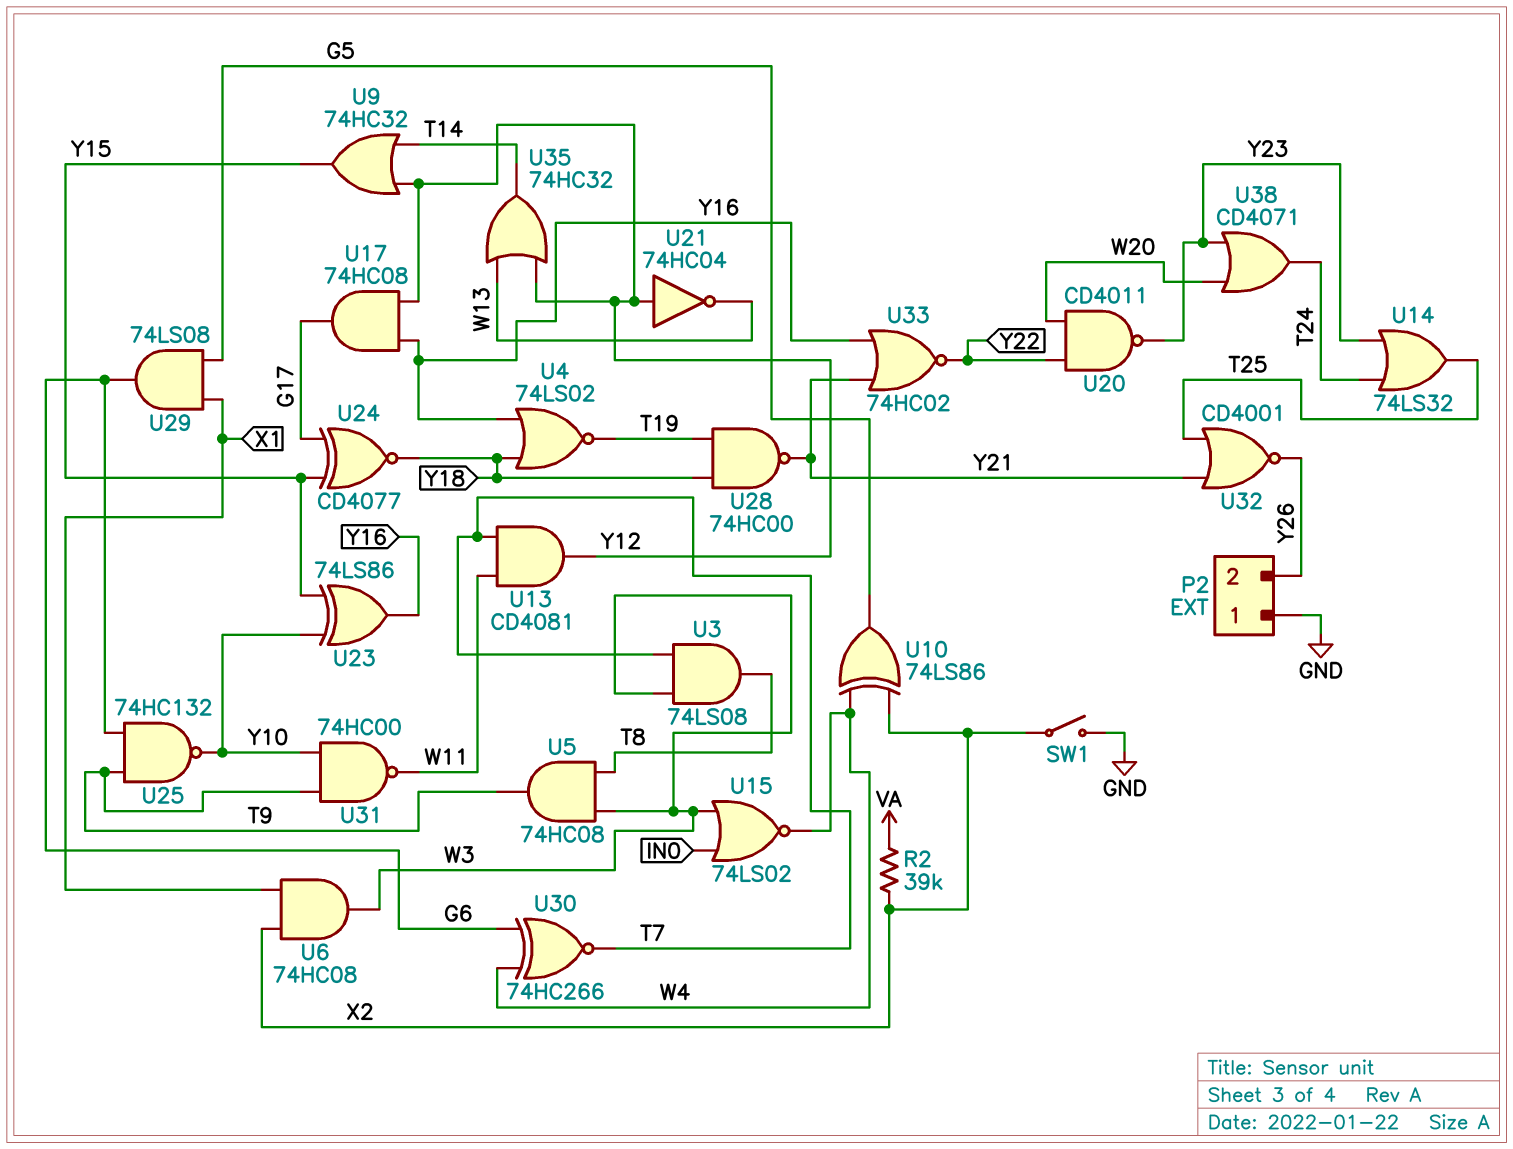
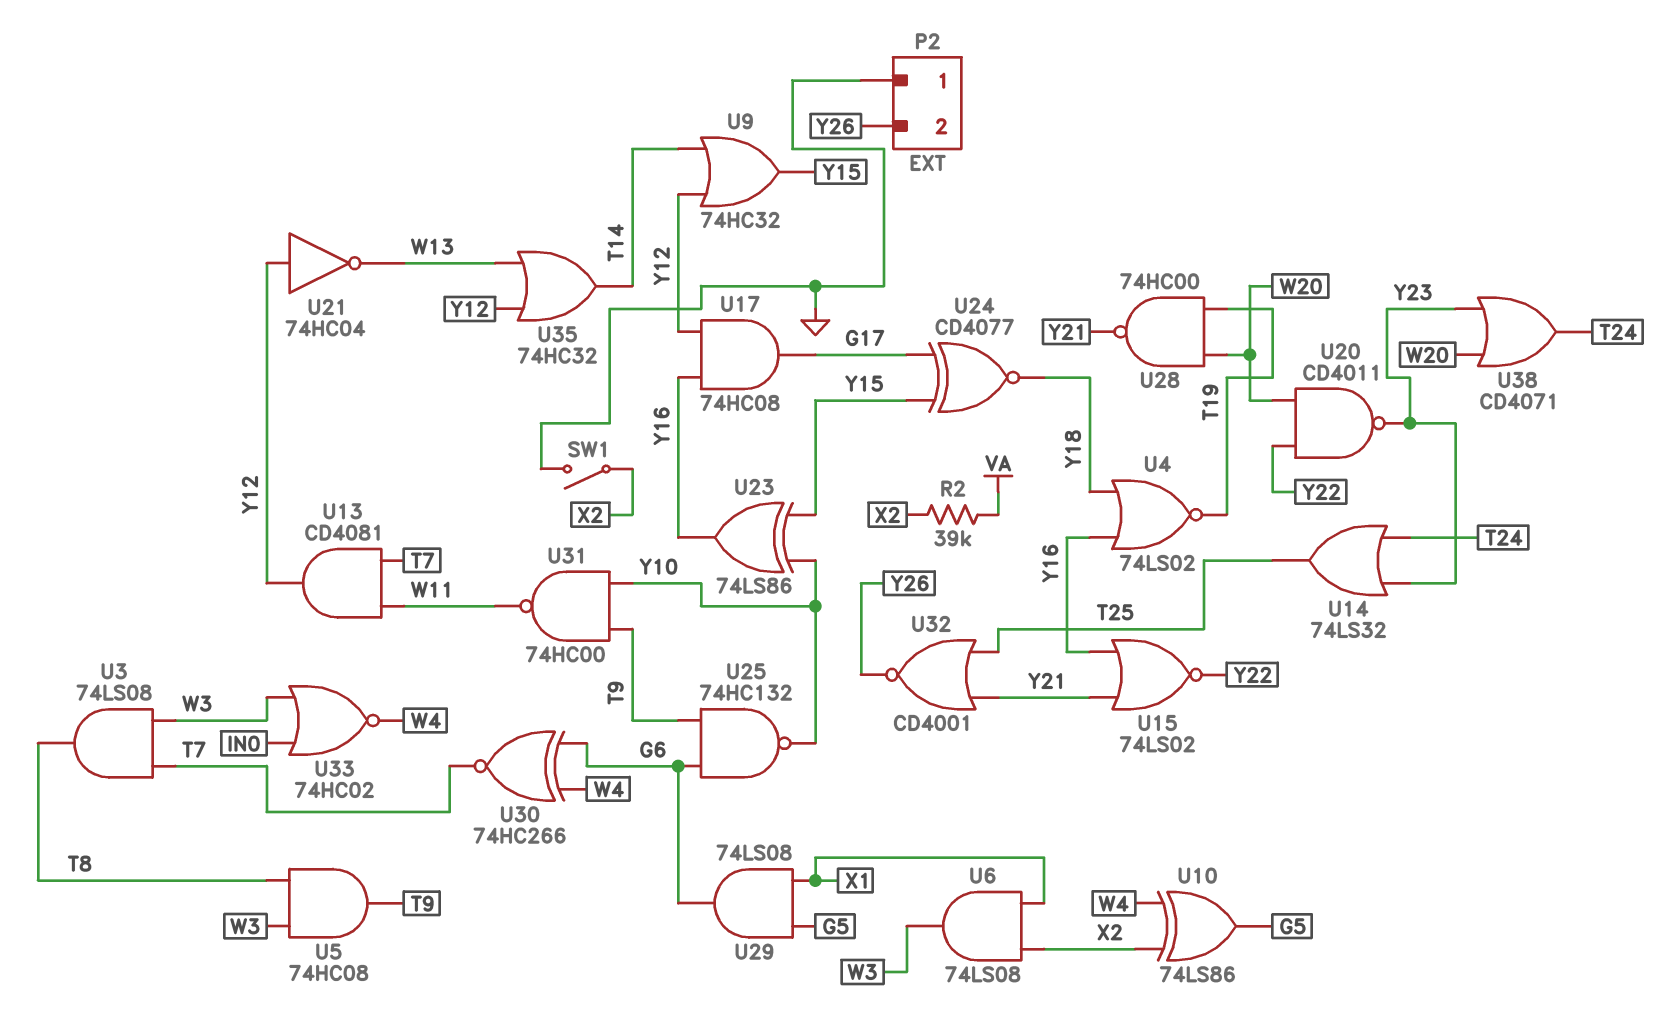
U6: AND 74HC08 (in X1, in X2, out W3) -> AND 74LS08 (in X1, in X2, out W3)
U15: NOR 74LS02 (in IN0, in W3, out W4) -> NOR 74LS02 (in Y16, in Y21, out Y22)
U28: NAND 74HC00 (in T19, in Y18, out Y21) -> NAND 74HC00 (in T19, in W20, out Y21)
U33: NOR 74HC02 (in Y16, in Y21, out Y22) -> NOR 74HC02 (in IN0, in W3, out W4)

